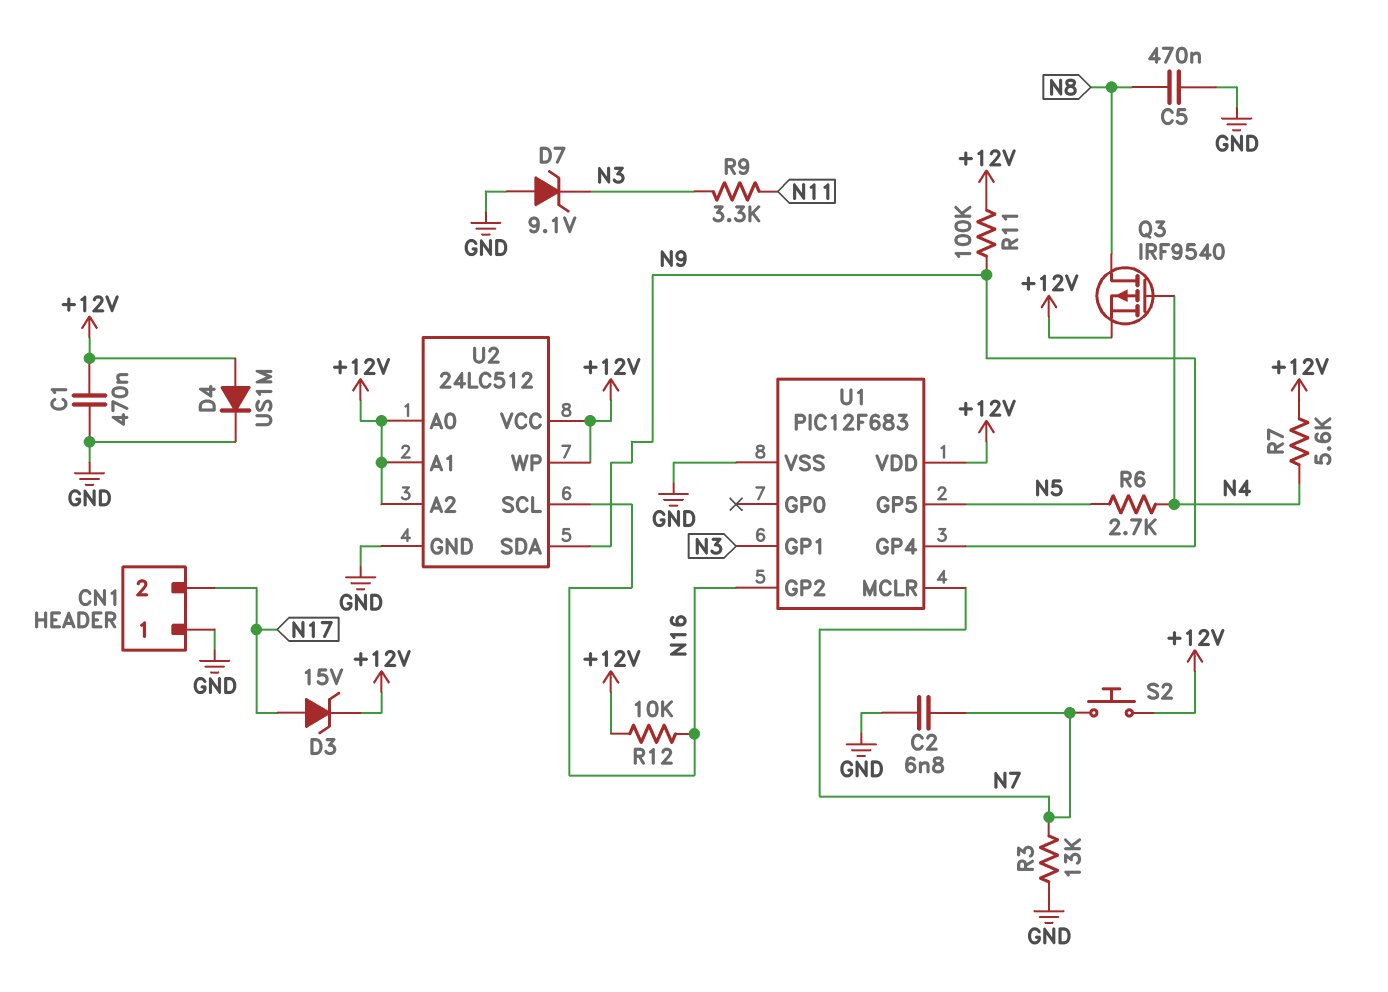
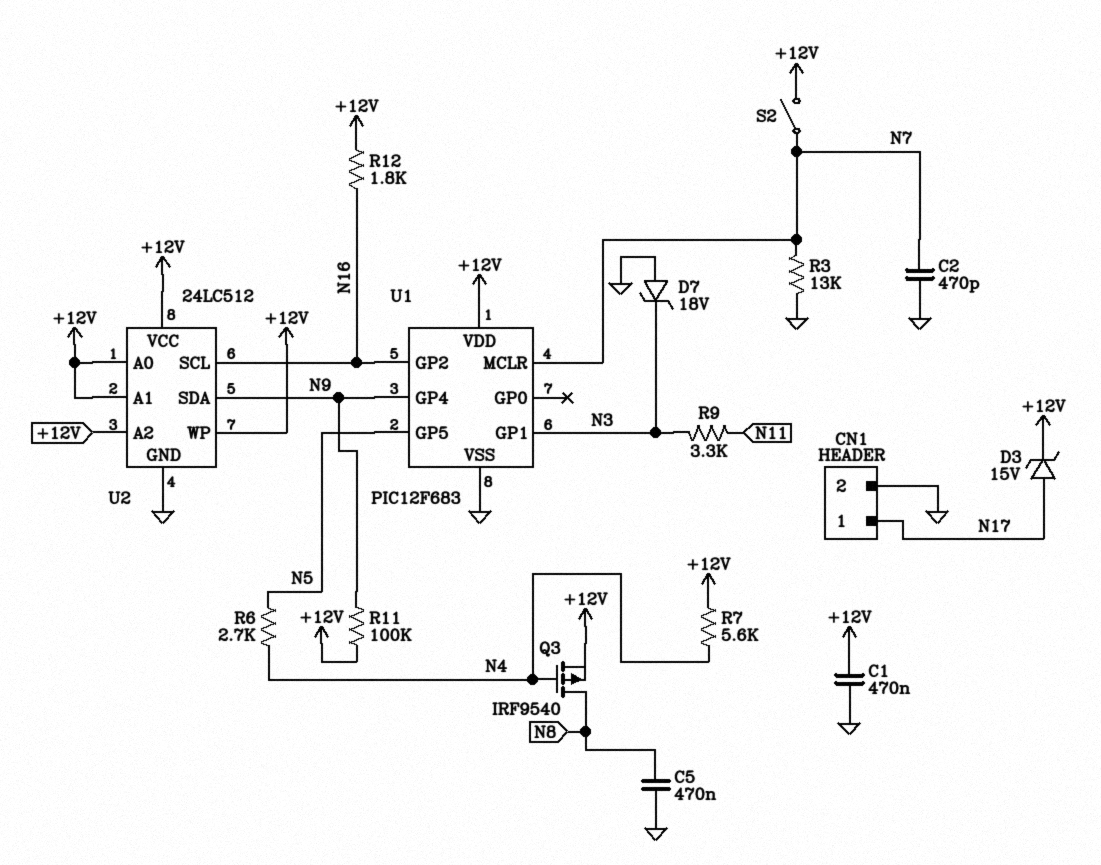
C2: 6.8nF (GND, N7) -> 470pF (GND, N7)
CN1 pin 1: GND -> N17
CN1 pin 2: N17 -> GND
D4: diode US1M (A +12V, K GND) -> none
D7: zener 9.1V (A GND, K N3) -> zener 18V (A GND, K N3)
R12: 10k (+12V, N16) -> 1.8k (+12V, N16)
S2: button (+12V, N7) -> switch (+12V, N7)

